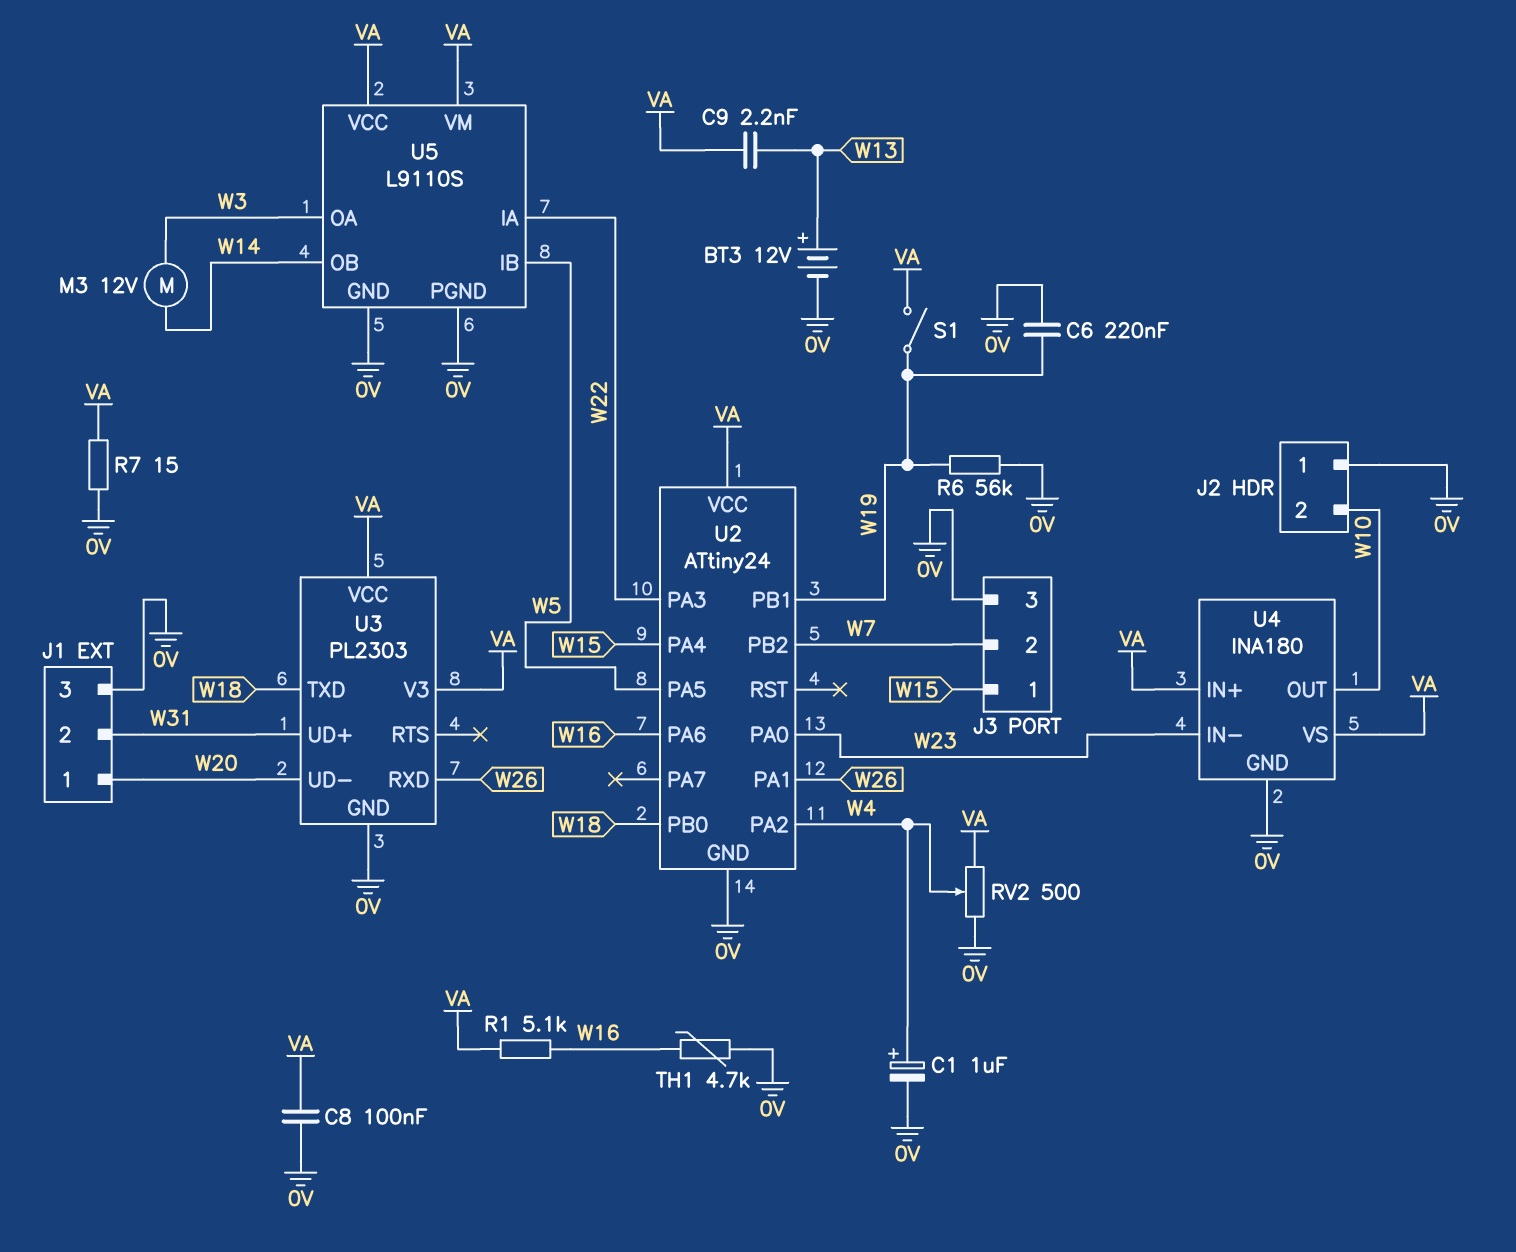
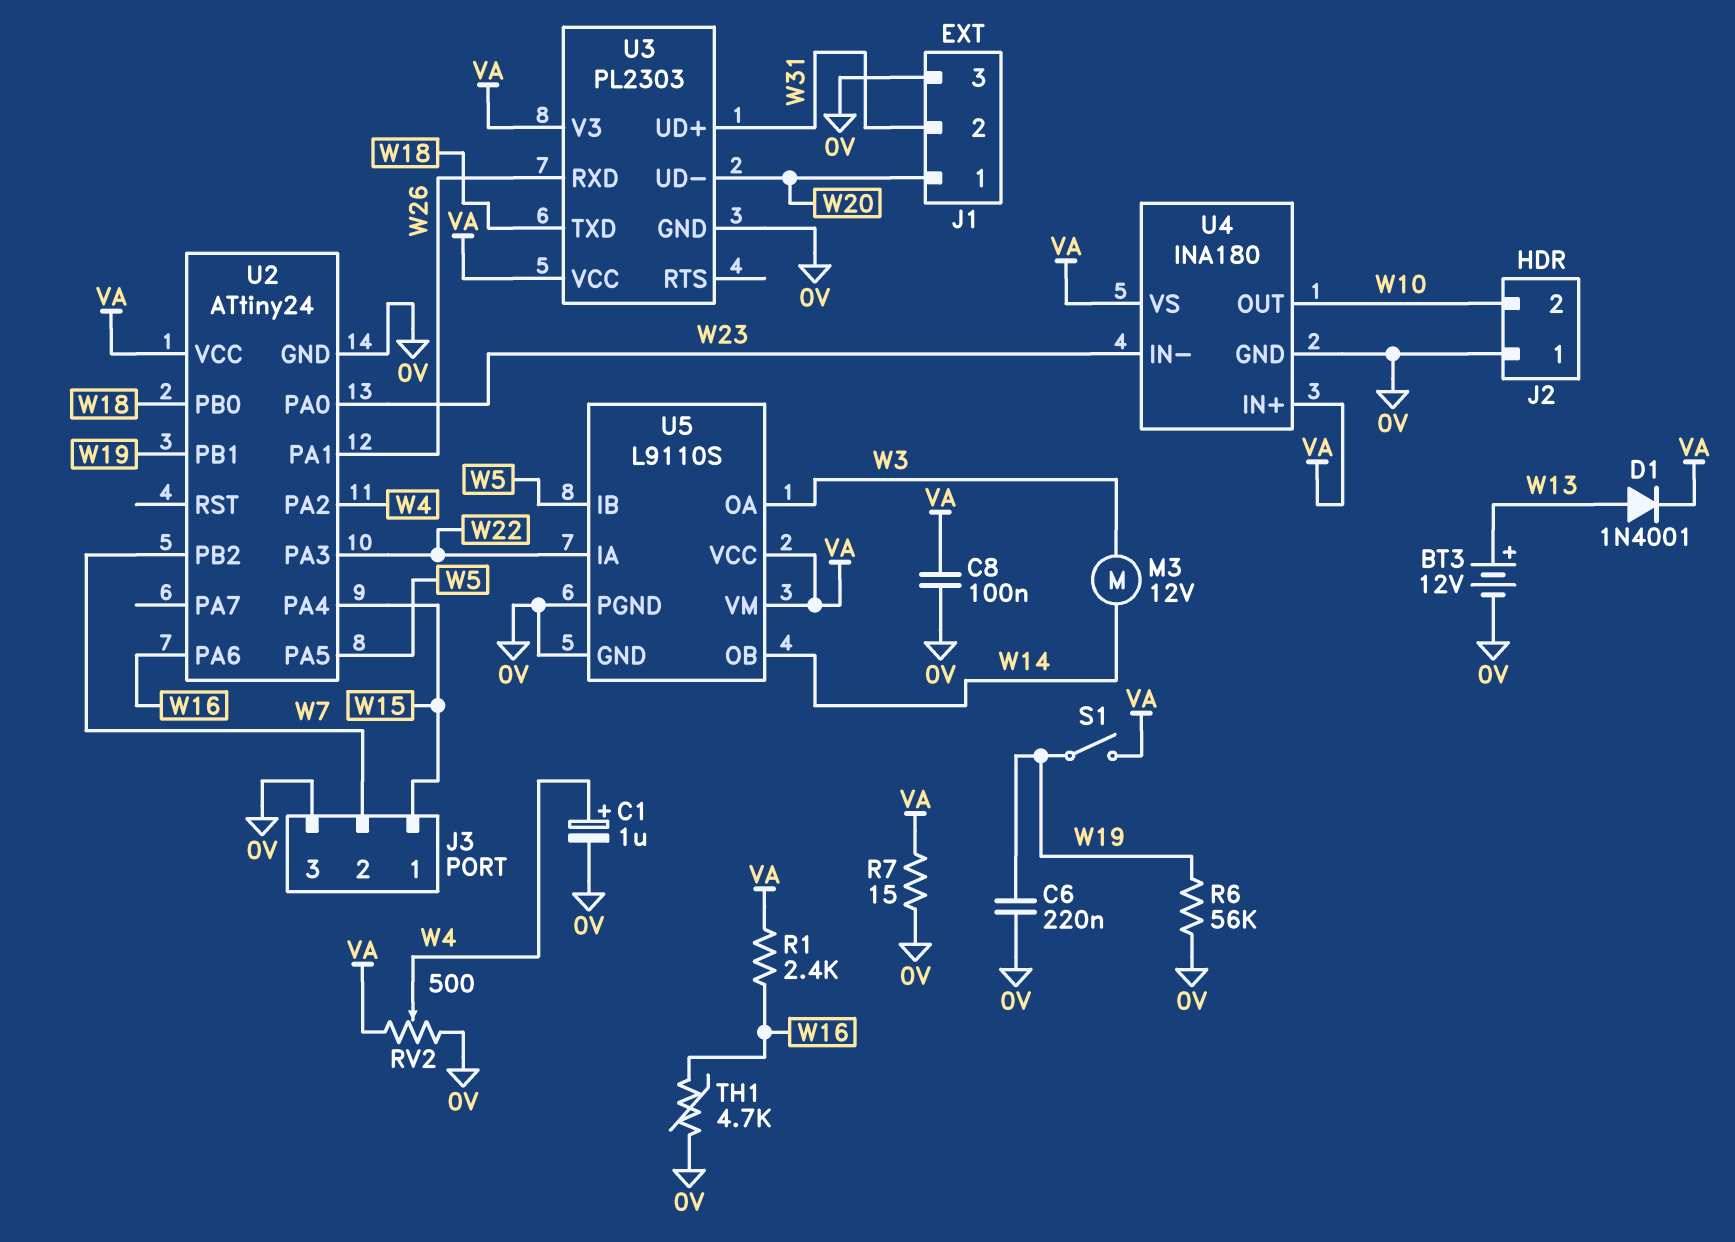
C9: 2.2nF (VA, W13) -> none
D1: none -> diode 1N4001 (A W13, K VA)
R1: 5.1k (VA, W16) -> 2.4k (VA, W16)

